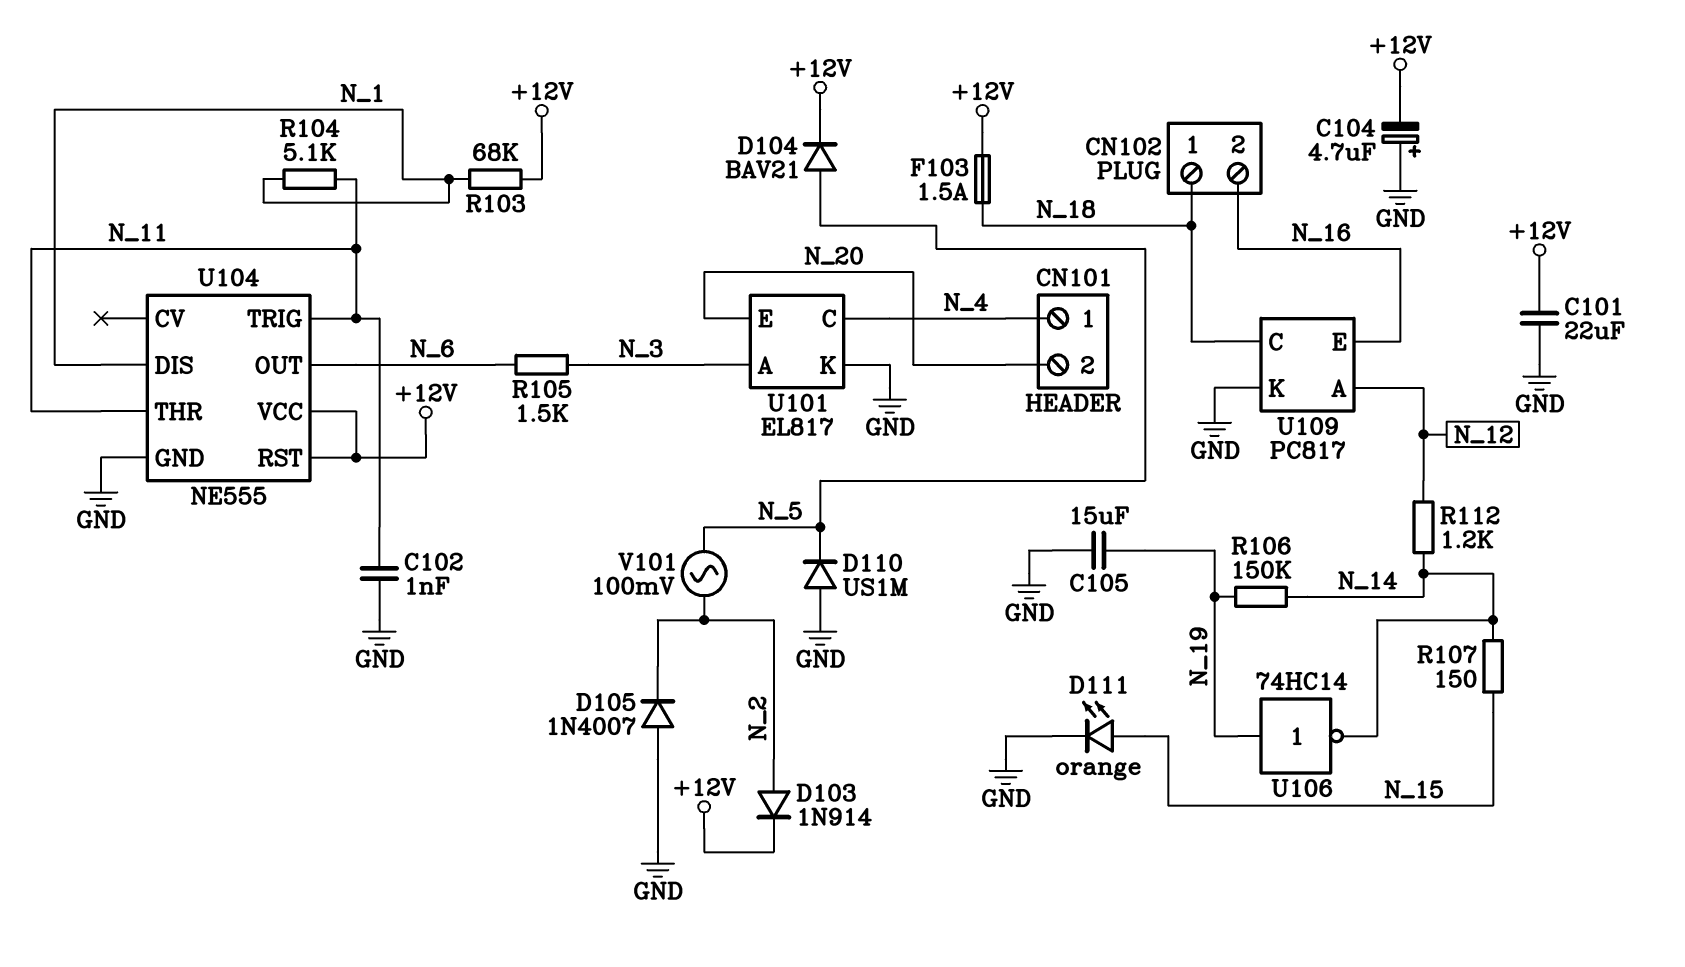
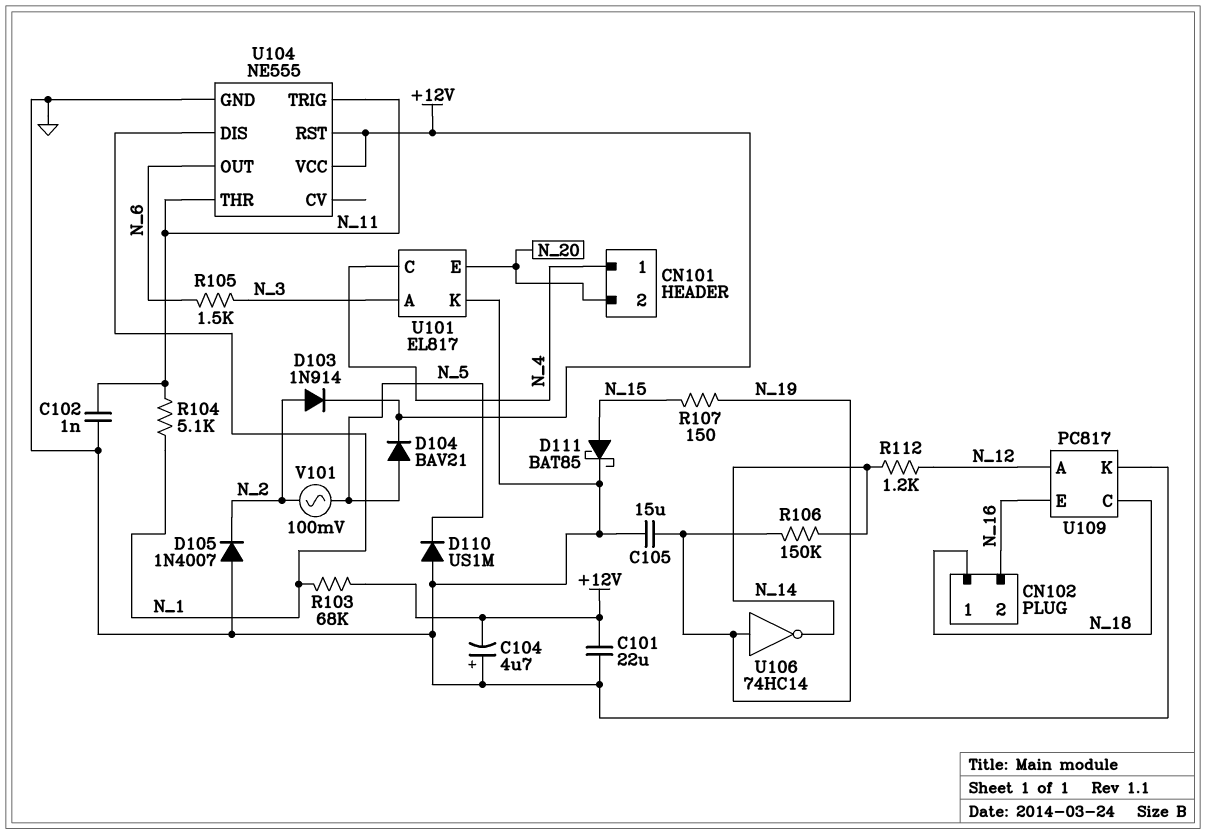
D111: LED orange (A N_15, K GND) -> schottky BAT85 (A N_15, K GND)
F103: 1.5A (+12V, N_18) -> none
R107: 150 (N_14, N_15) -> 150 (N_15, N_19)

